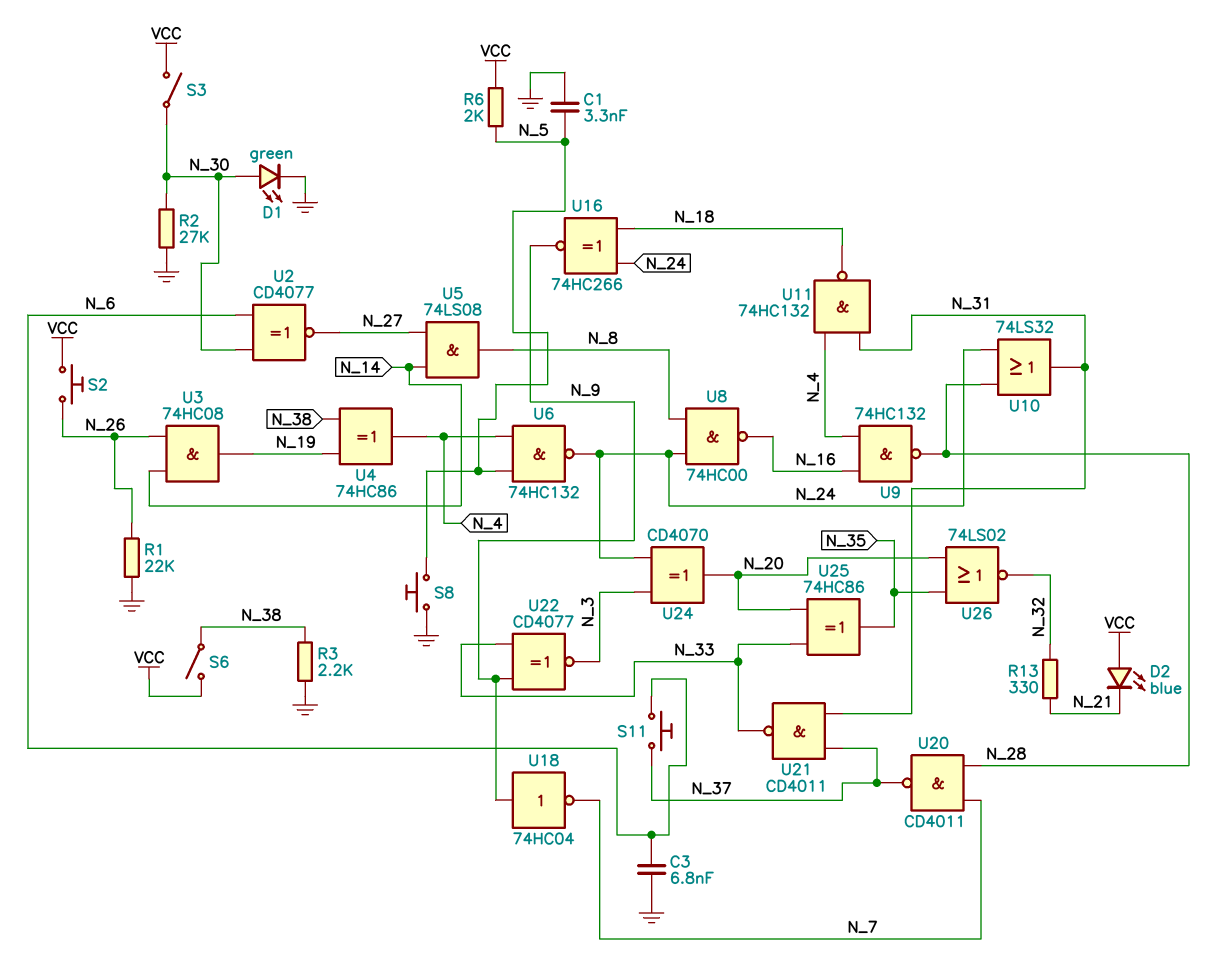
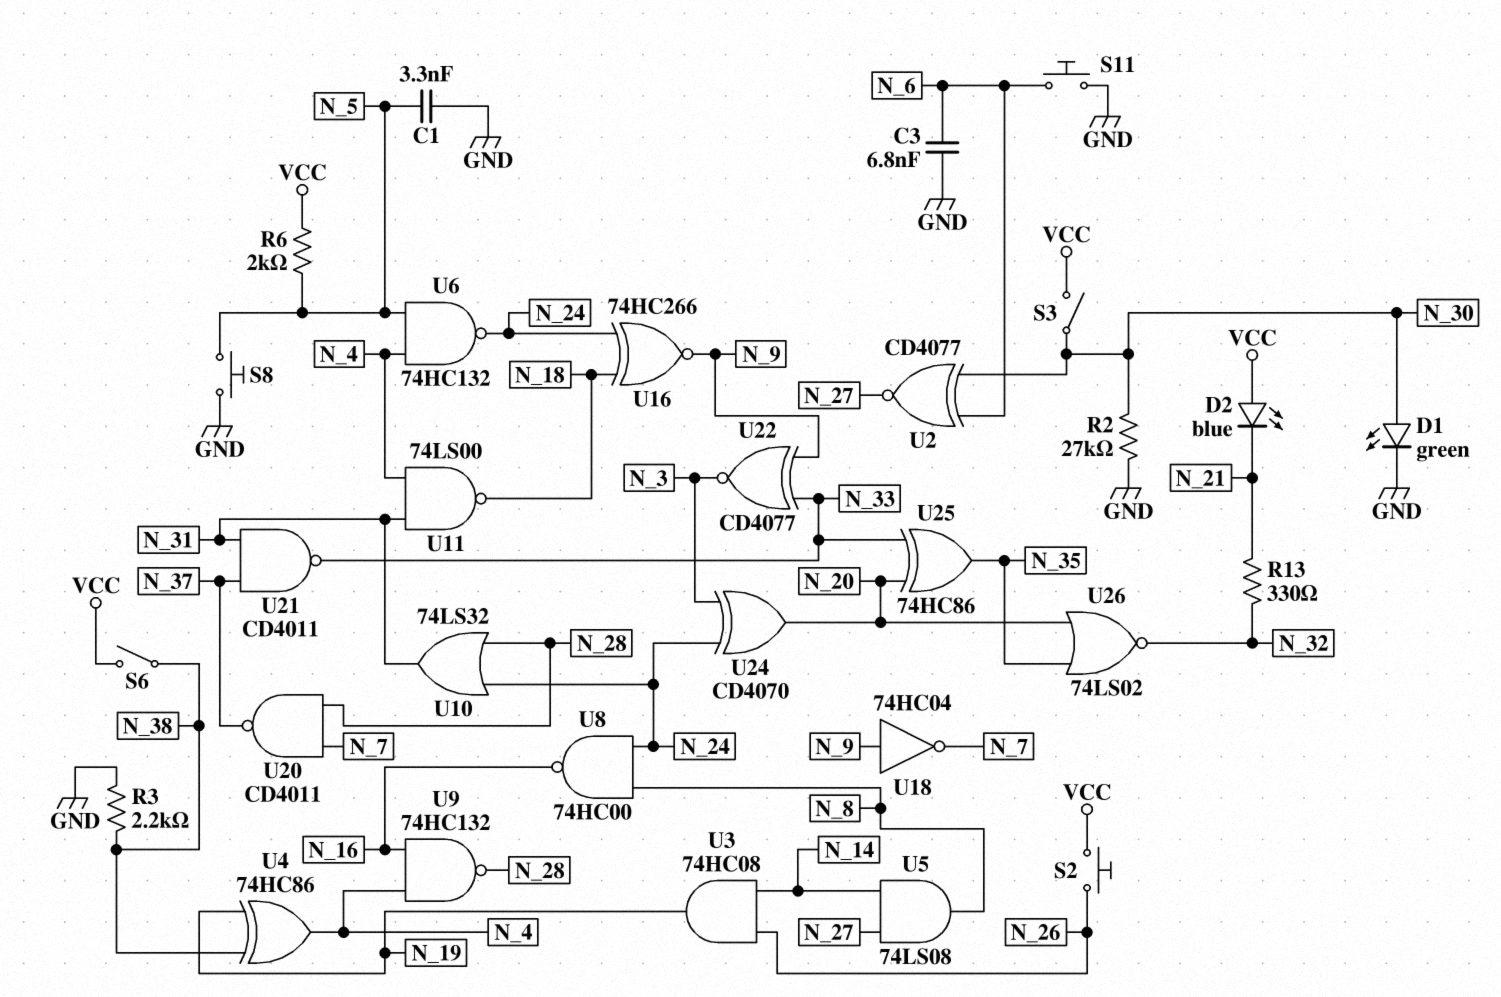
R1: 22k (GND, N_26) -> none
S11: button (N_6, N_37) -> button (GND, N_6)
U11: NAND 74HC132 (in N_4, in N_31, out N_18) -> NAND 74LS00 (in N_4, in N_31, out N_18)

